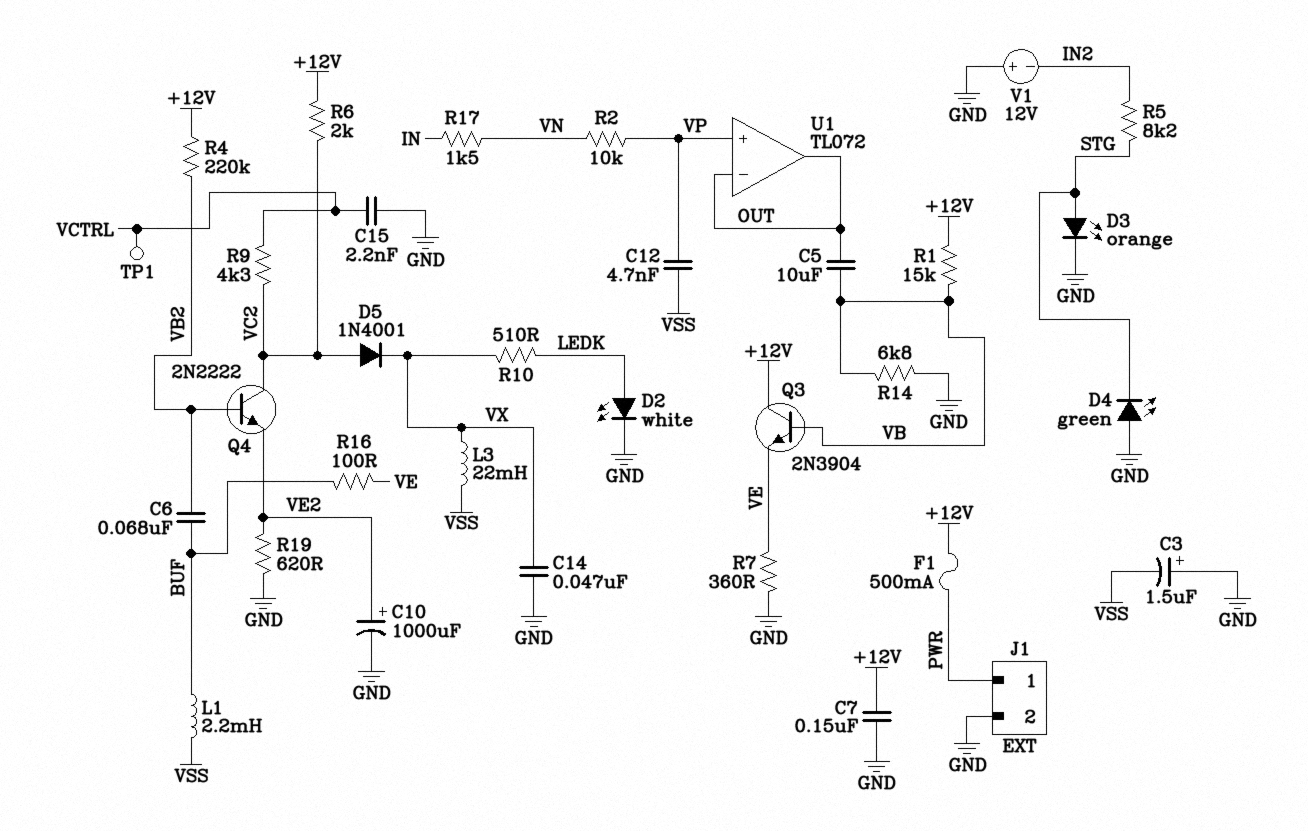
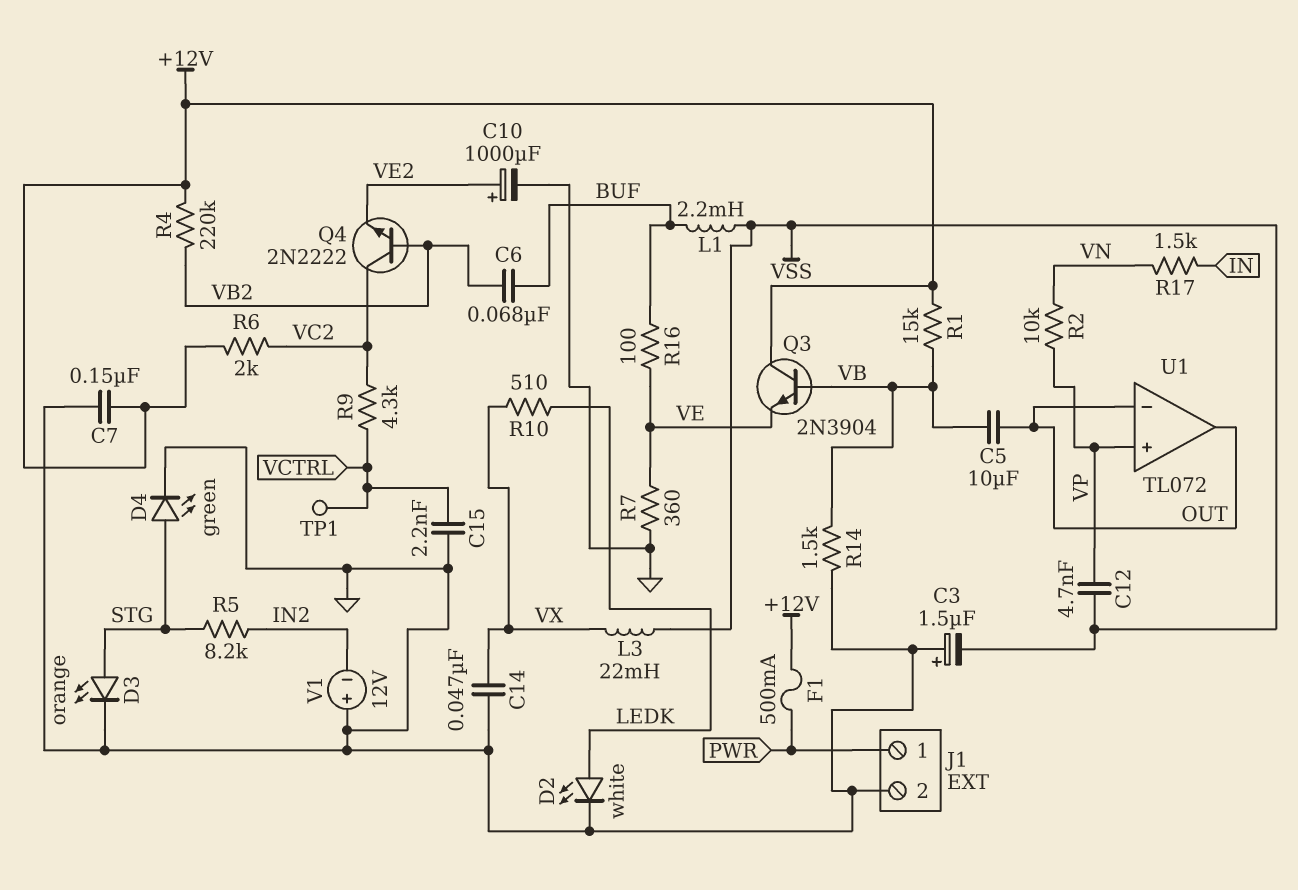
D4: LED green (A GND, K STG) -> LED green (A STG, K GND)
D5: diode 1N4001 (A VC2, K VX) -> none
R14: 6.8k (GND, VB) -> 1.5k (GND, VB)
R19: 620 (GND, VE2) -> none

